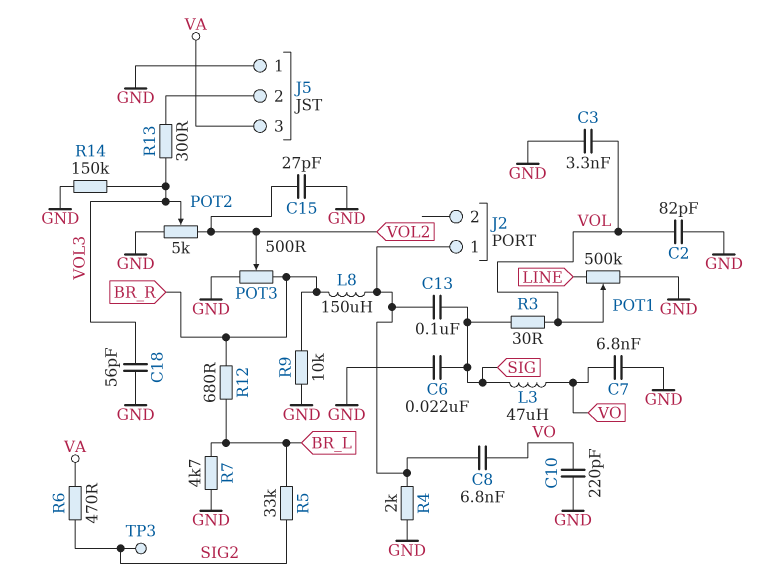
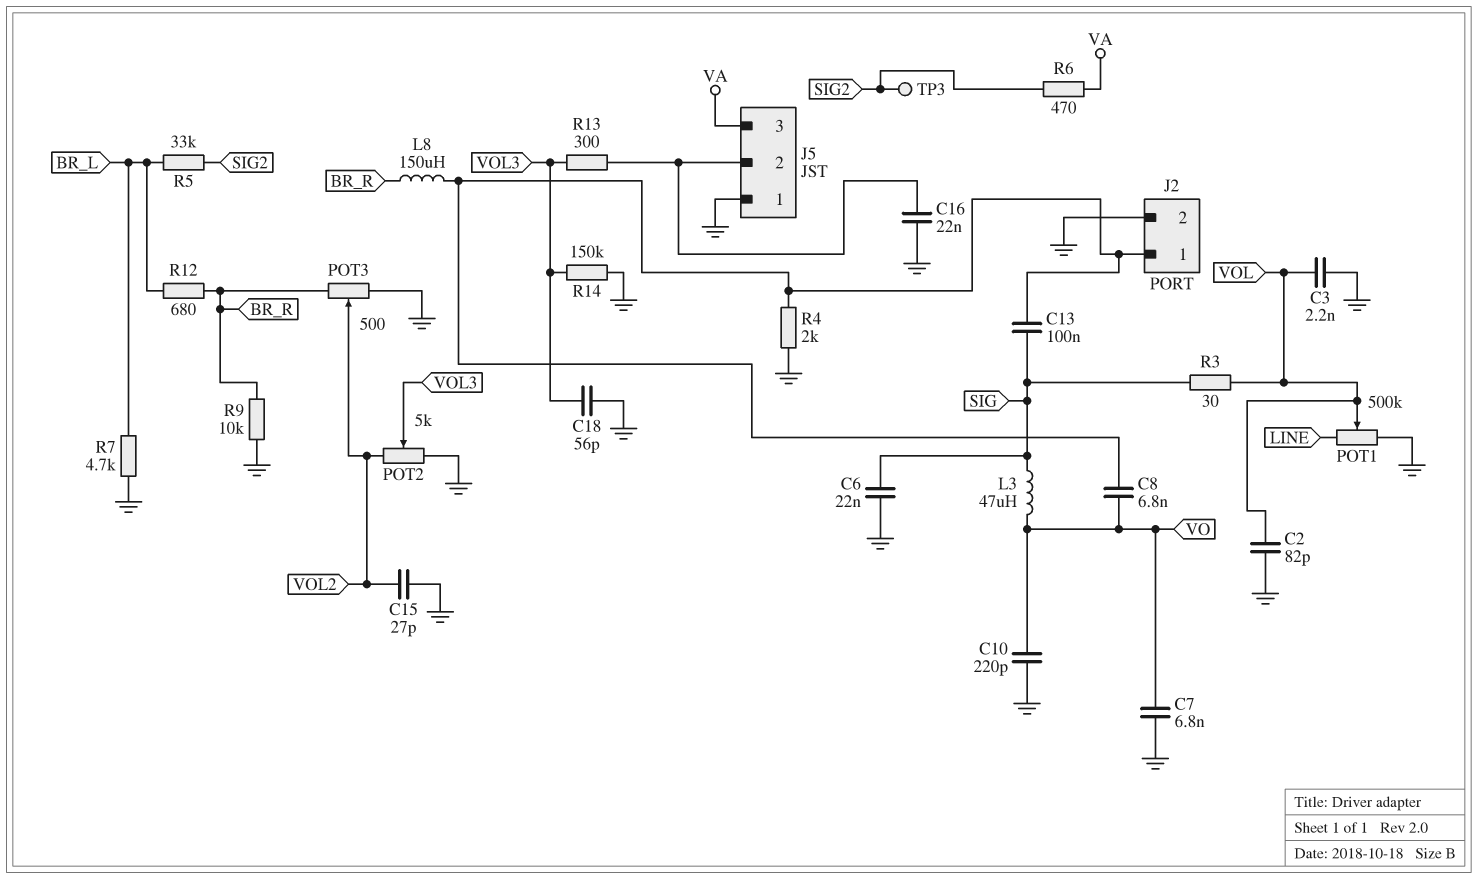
C3: 3.3nF (GND, VOL) -> 2.2nF (GND, VOL)
C16: none -> 22nF (GND, J5/2)
J2 pin 2: none -> GND

